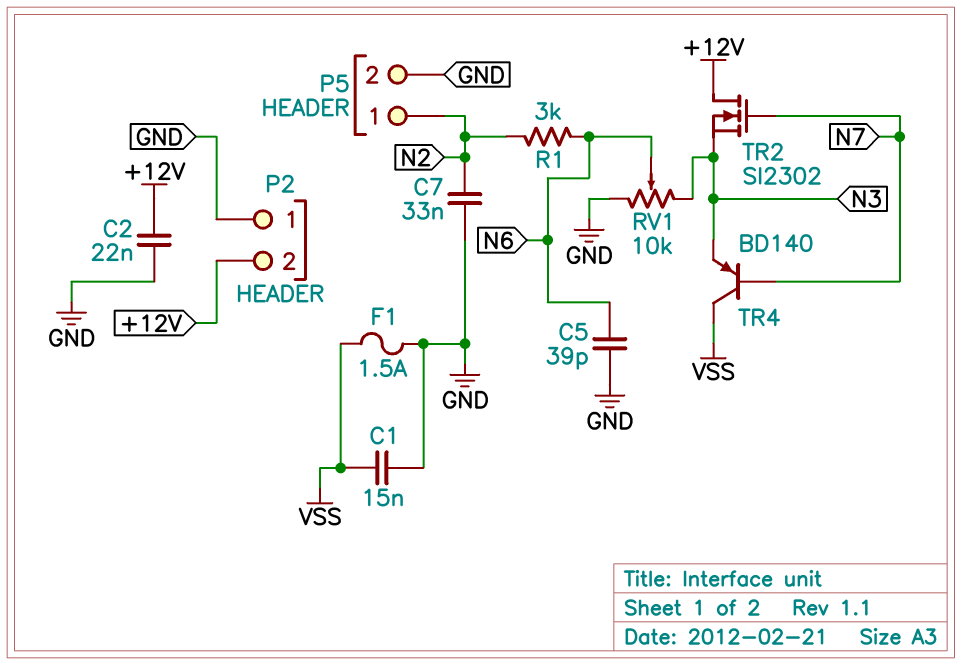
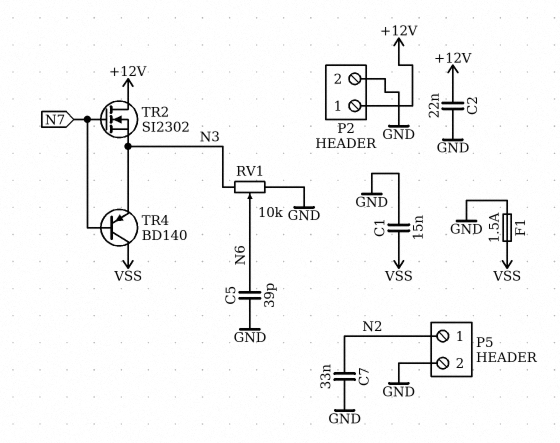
P2 pin 1: GND -> +12V
P2 pin 2: +12V -> GND
R1: 3k (N2, N6) -> none

